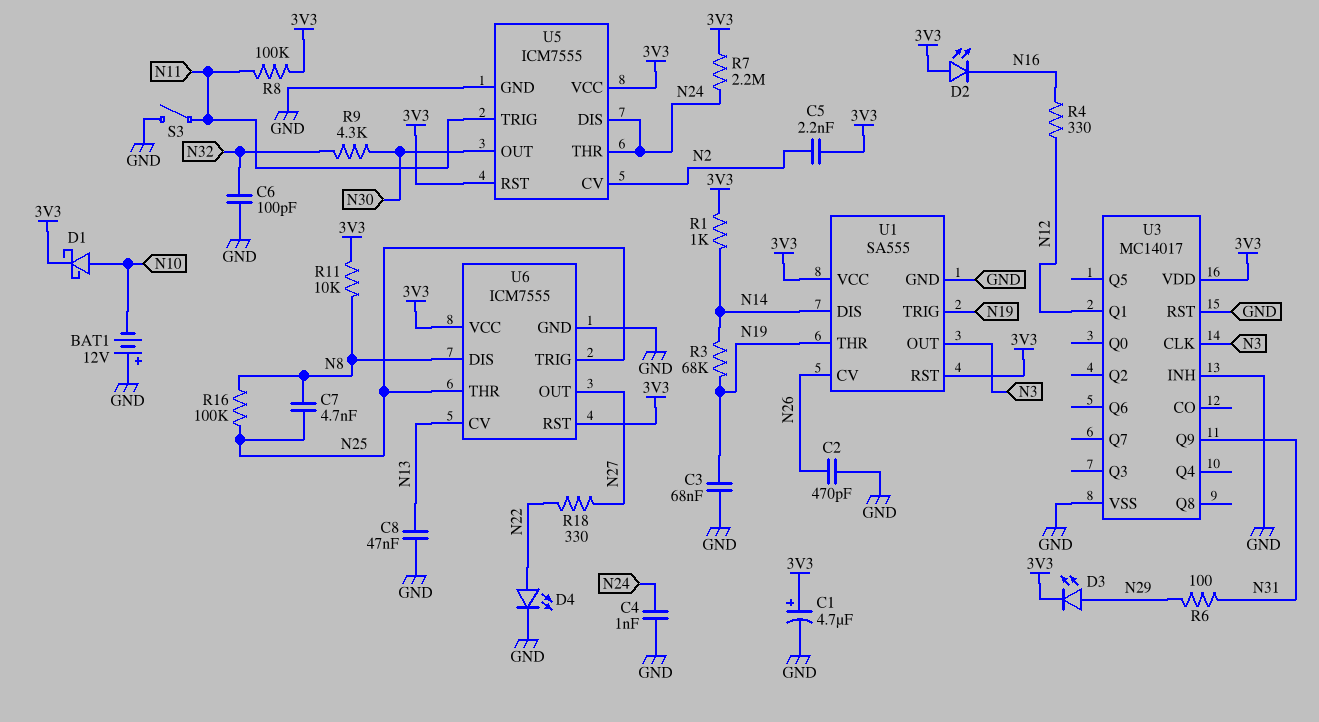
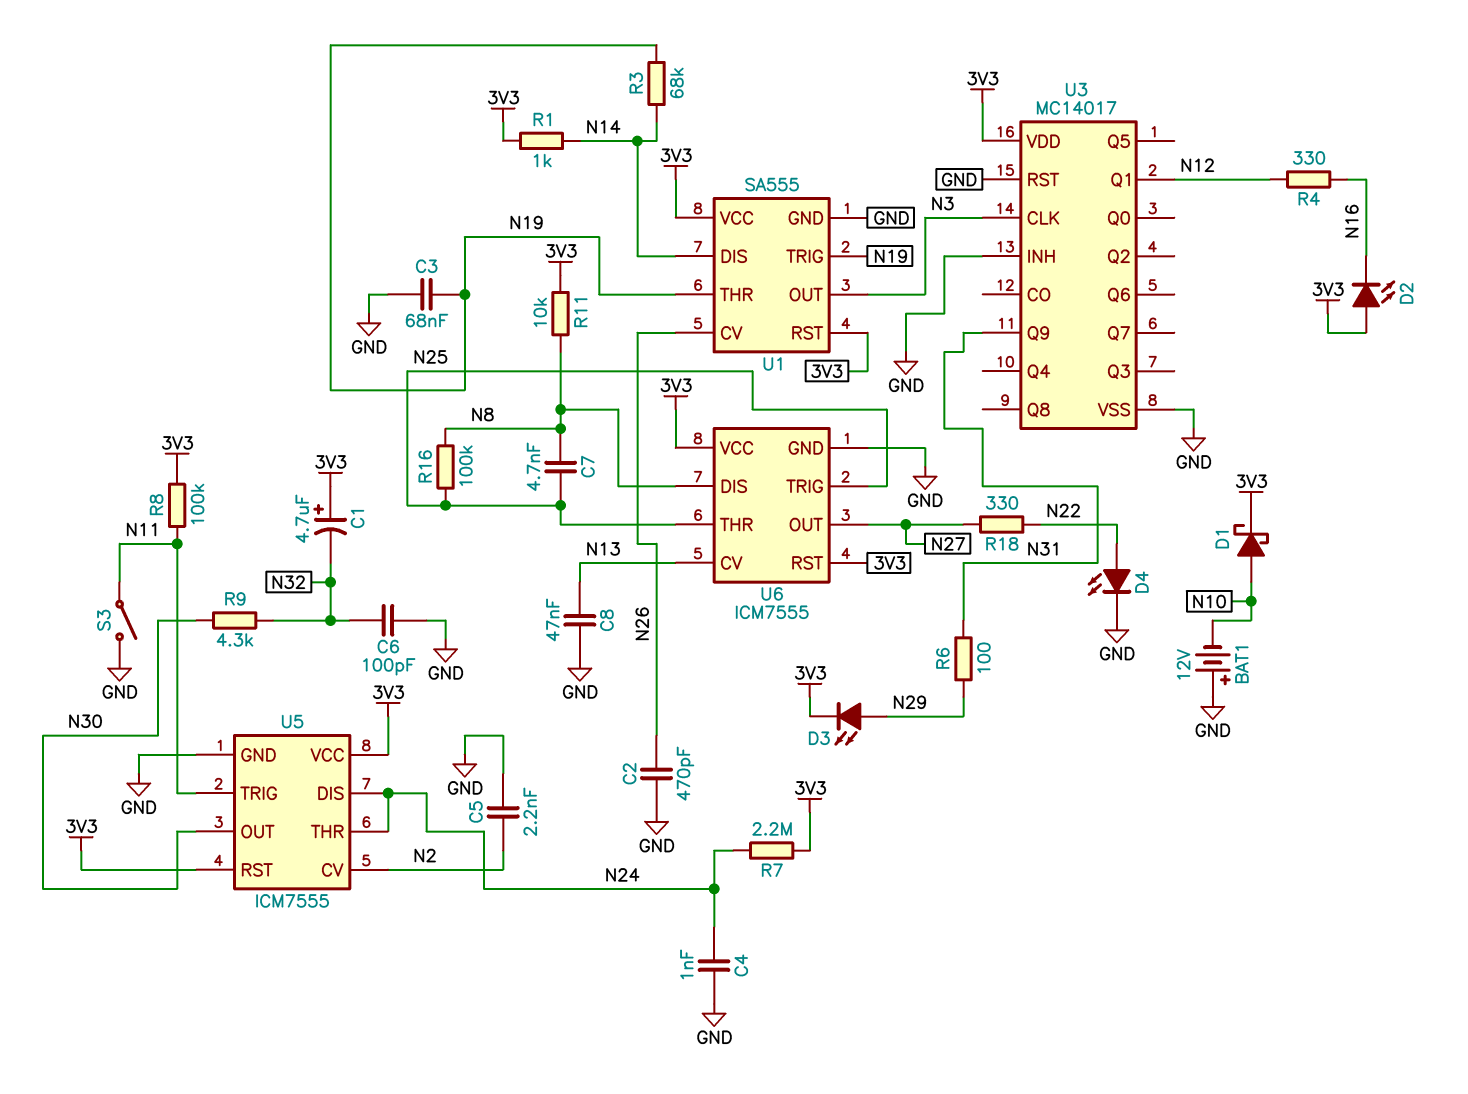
C1: 4.7uF (plus 3V3, minus GND) -> 4.7uF (plus 3V3, minus N32)
C5: 2.2nF (3V3, N2) -> 2.2nF (GND, N2)

